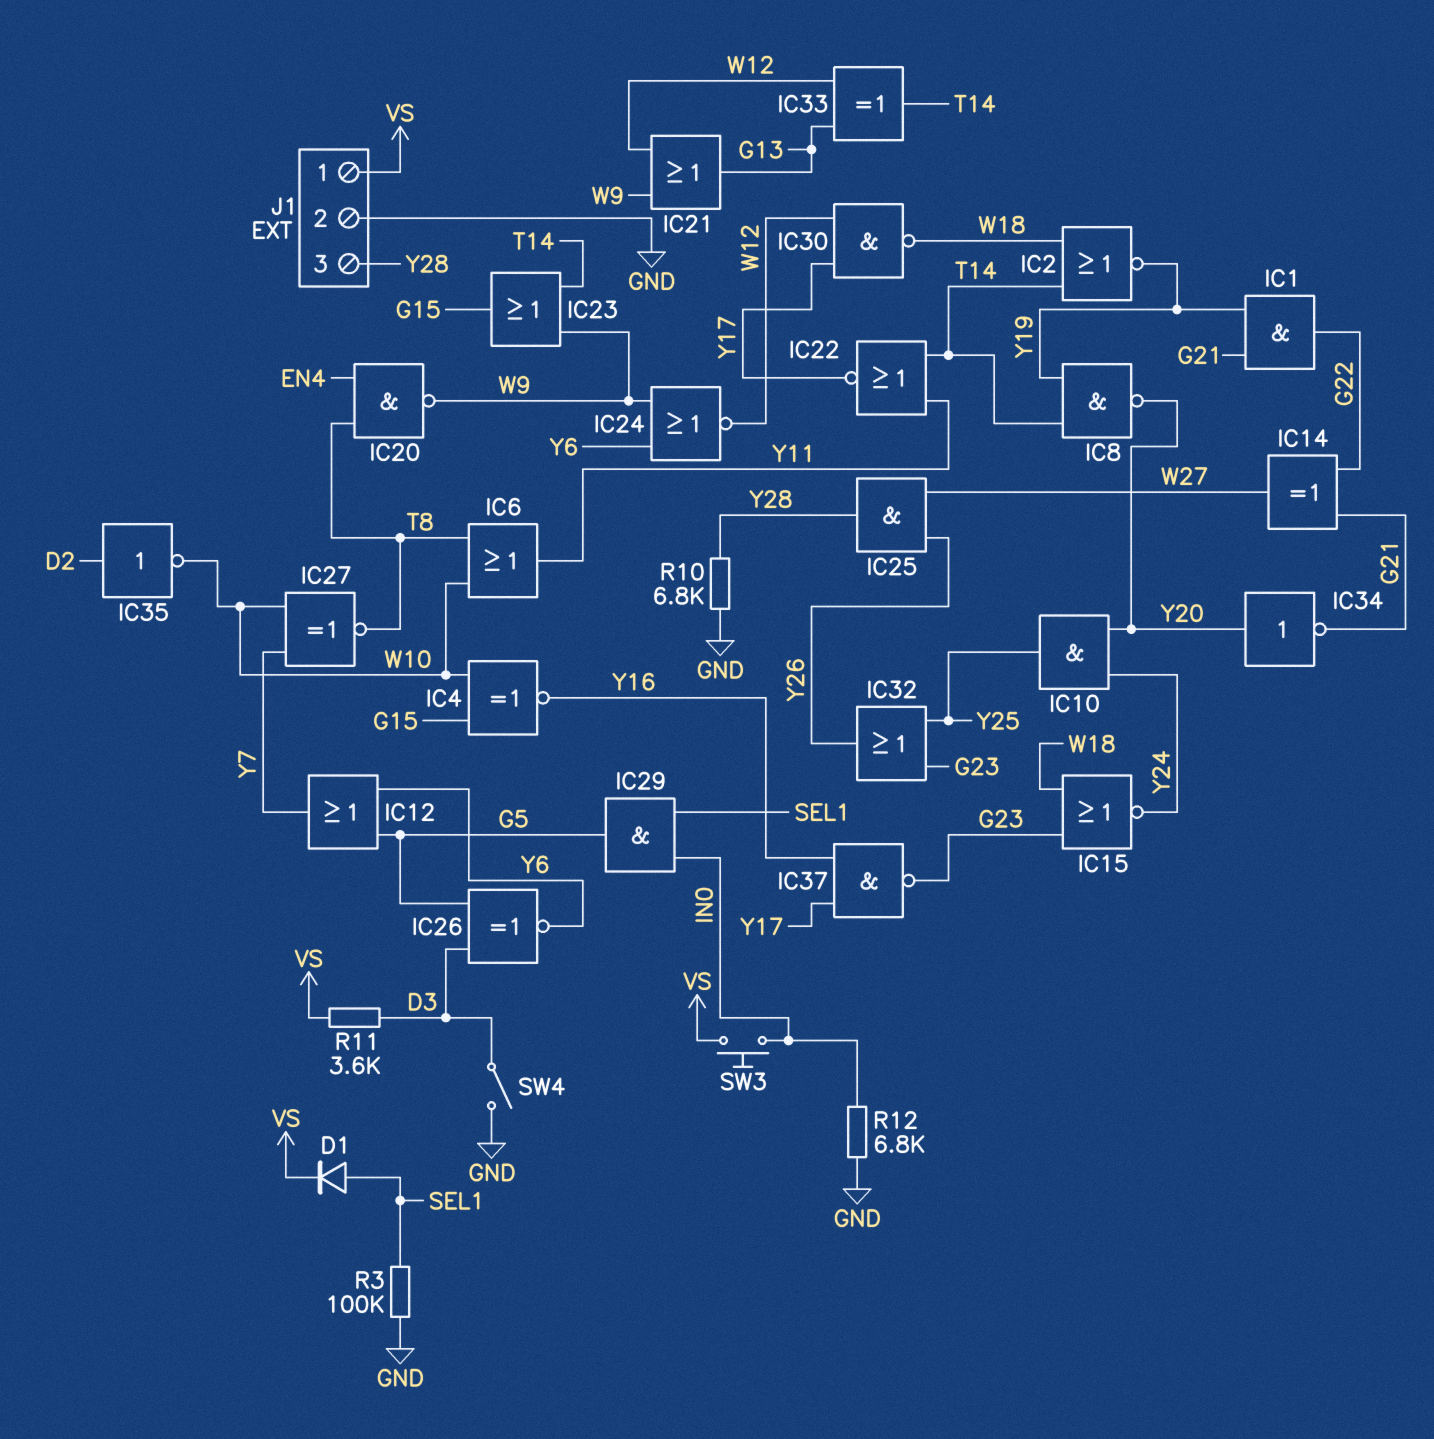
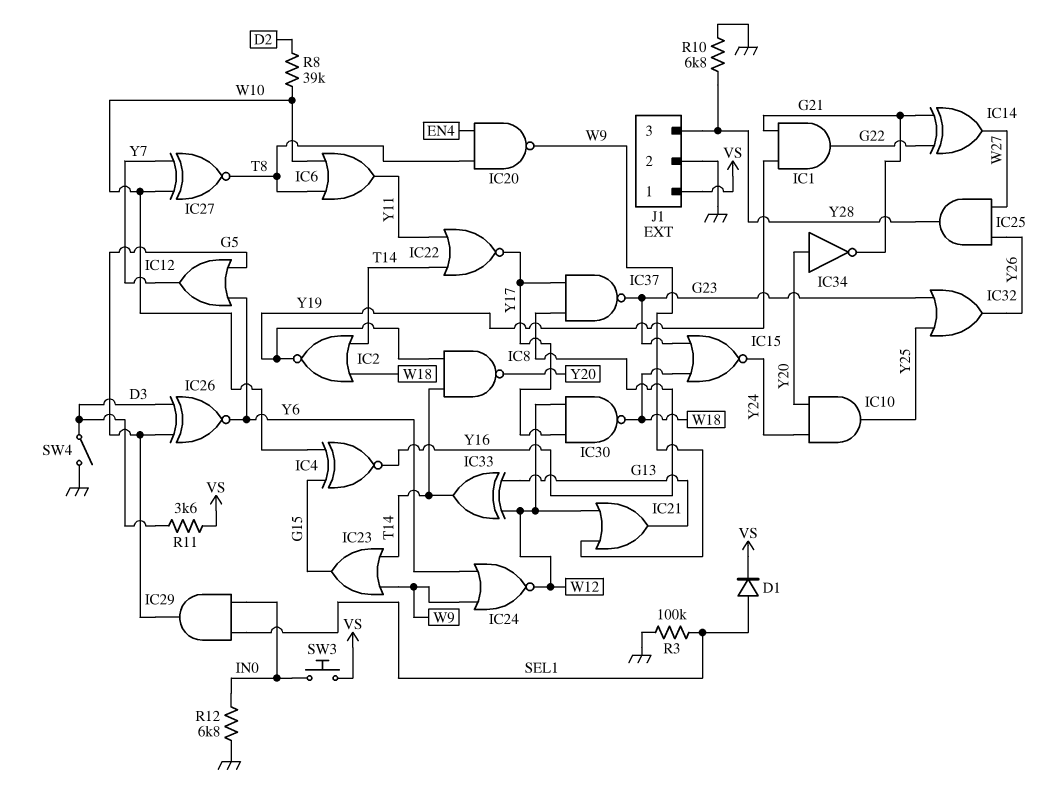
IC35: NOT (in D2, out W10) -> none
R8: none -> 39k (D2, W10)

